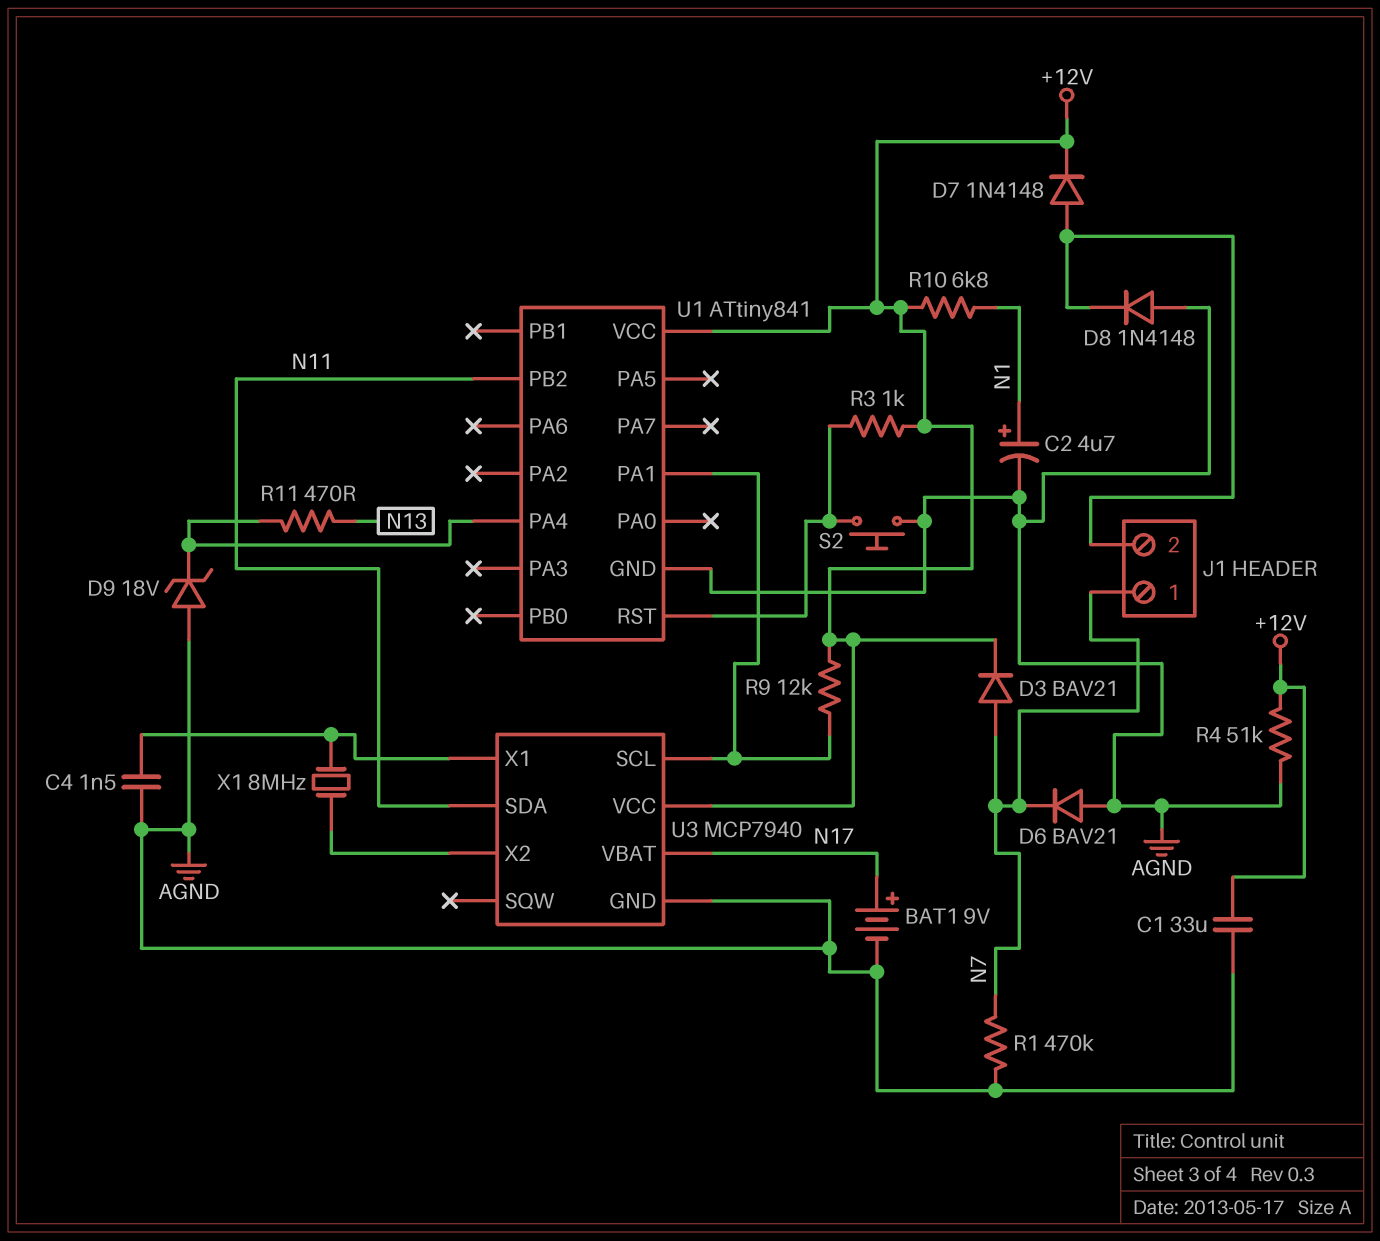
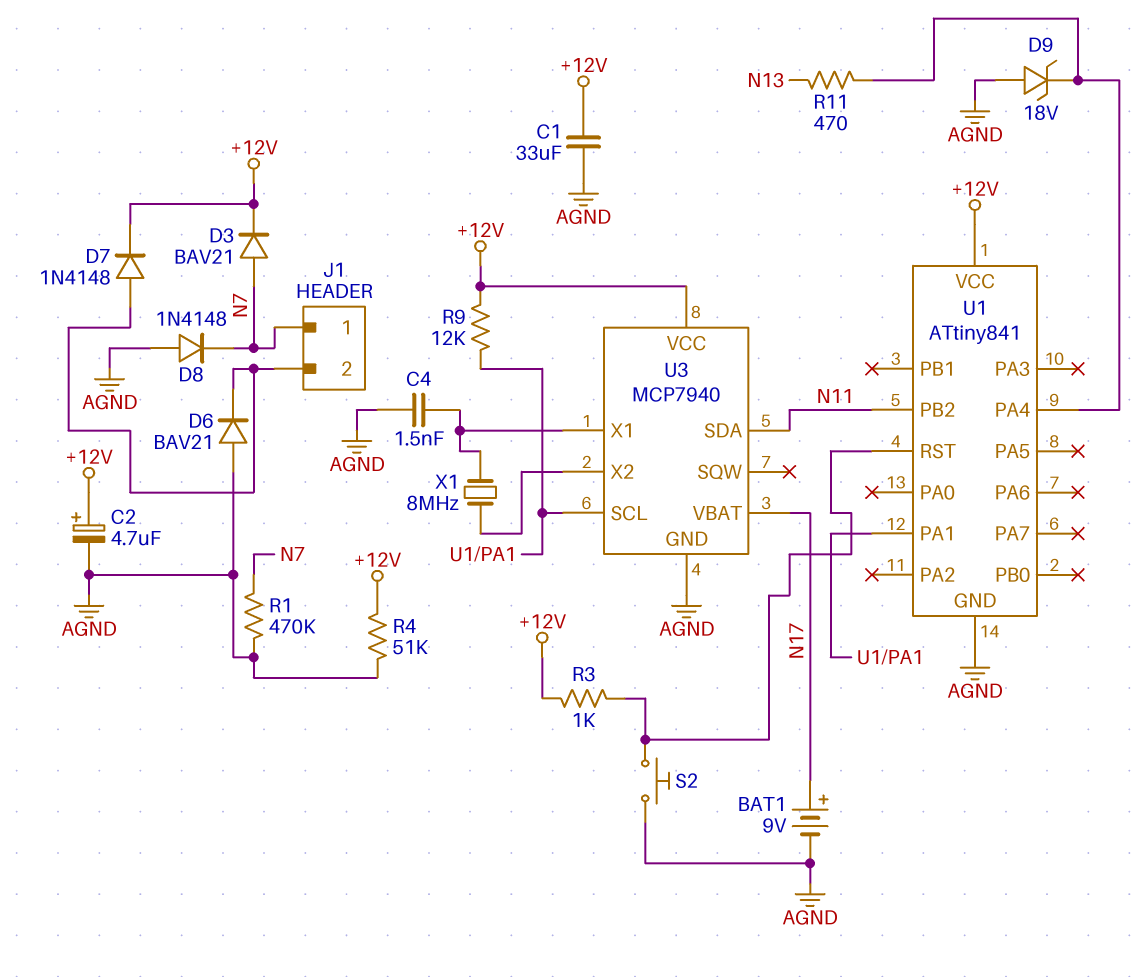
C2: 4.7uF (plus N1, minus AGND) -> 4.7uF (plus +12V, minus AGND)
D6: diode BAV21 (A AGND, K N7) -> diode BAV21 (A AGND, K J1/2)
D8: diode 1N4148 (A AGND, K J1/2) -> diode 1N4148 (A AGND, K N7)
R10: 6.8k (+12V, N1) -> none

